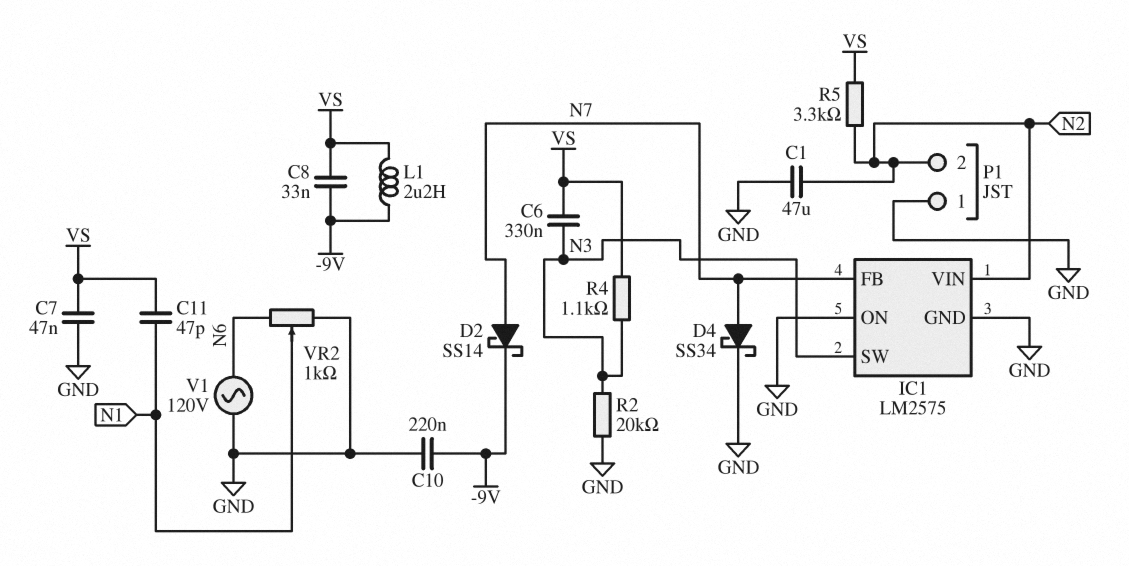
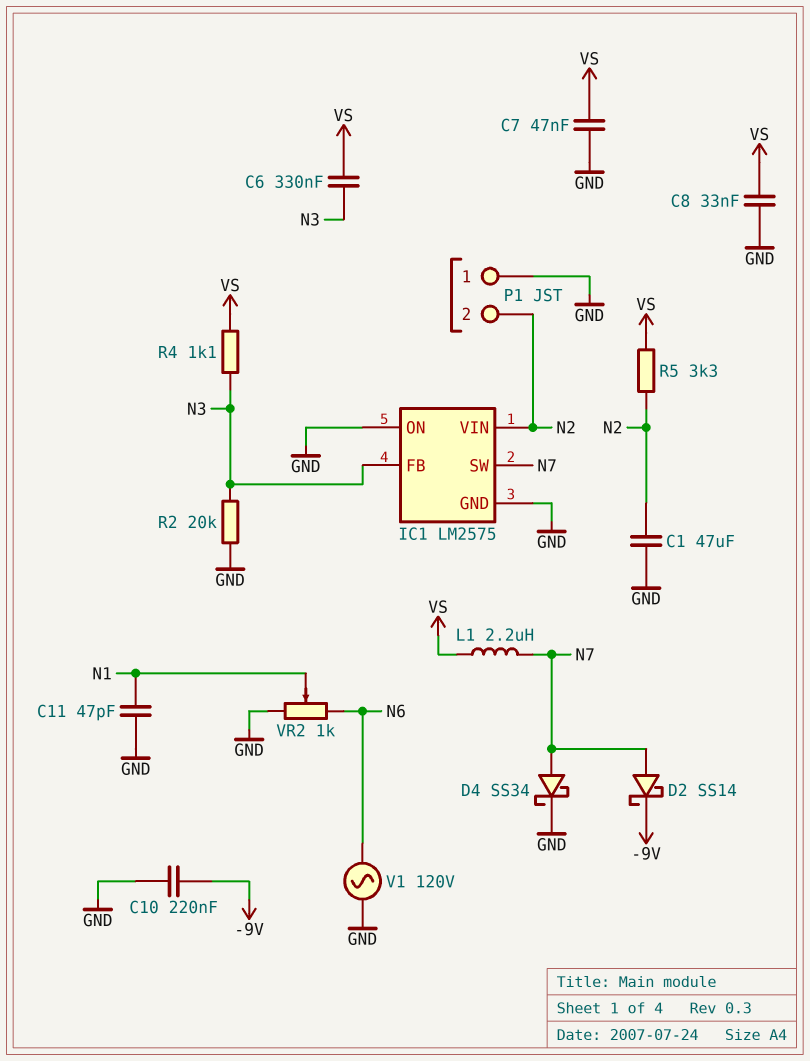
C8: 33nF (-9V, VS) -> 33nF (GND, VS)
C11: 47pF (N1, VS) -> 47pF (GND, N1)
IC1 pin FB: N7 -> N3
IC1 pin SW: N3 -> N7
L1: 2.2uH (-9V, VS) -> 2.2uH (N7, VS)

